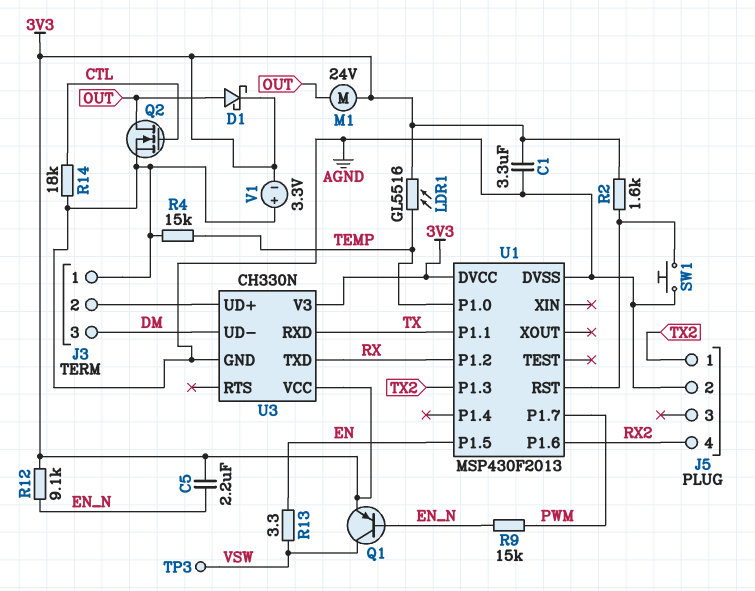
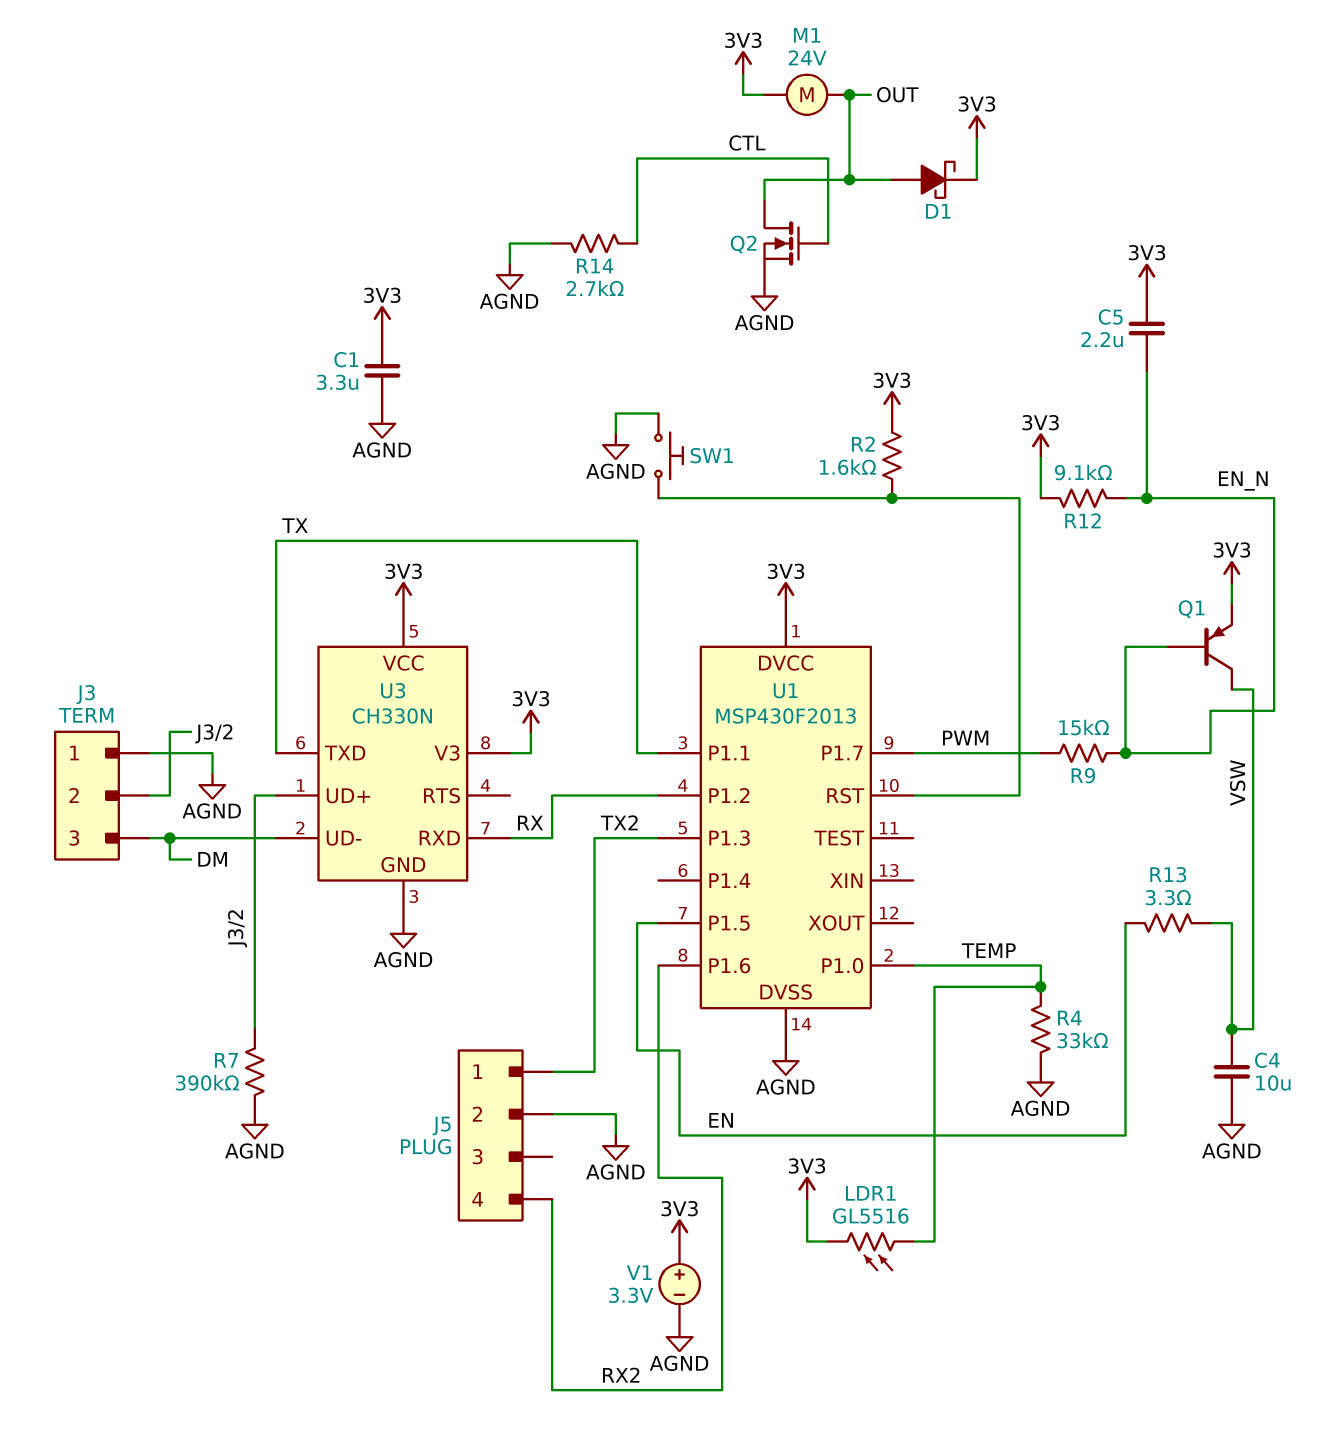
C4: none -> 10uF (AGND, VSW)
R4: 15k (AGND, TEMP) -> 33k (AGND, TEMP)
R7: none -> 390k (AGND, J3/2)
R14: 18k (AGND, CTL) -> 2.7k (AGND, CTL)
TP3: test point (VSW) -> none
U3 pin RXD: TX -> RX
U3 pin TXD: RX -> TX
V1: 3.3V (plus AGND, minus 3V3) -> 3.3V (plus 3V3, minus AGND)

